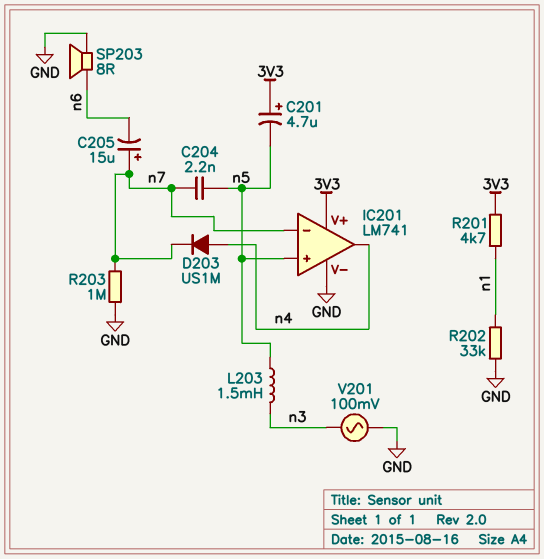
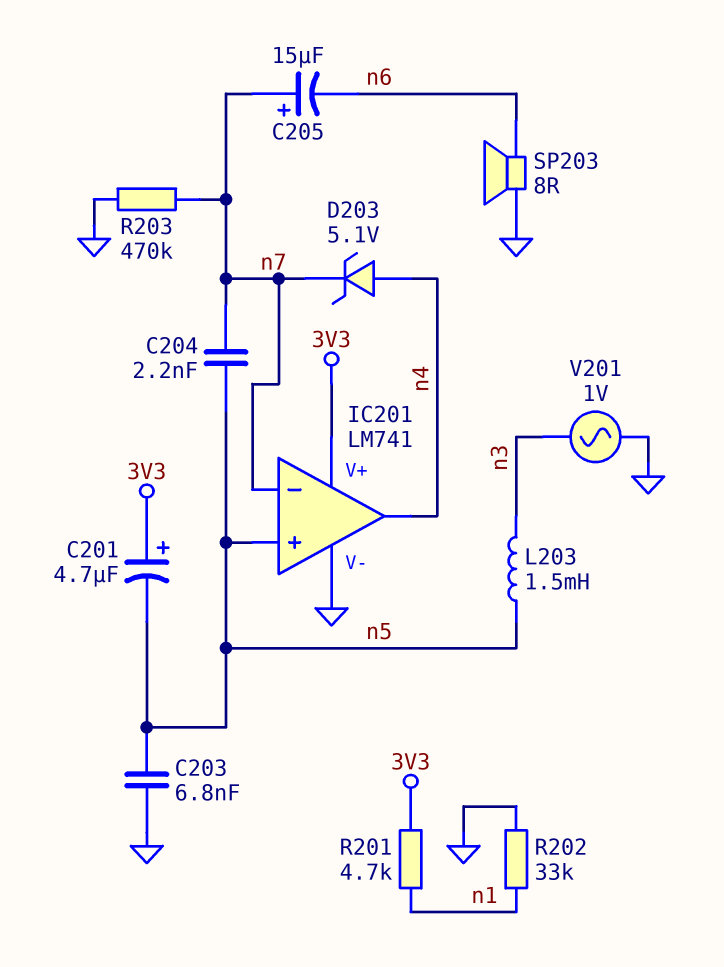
C203: none -> 6.8nF (GND, n5)
D203: diode US1M (A n4, K n7) -> zener 5.1V (A n4, K n7)
R203: 1M (GND, n7) -> 470k (GND, n7)
V201: AC 100mV (GND, n3) -> AC 1V (GND, n3)

